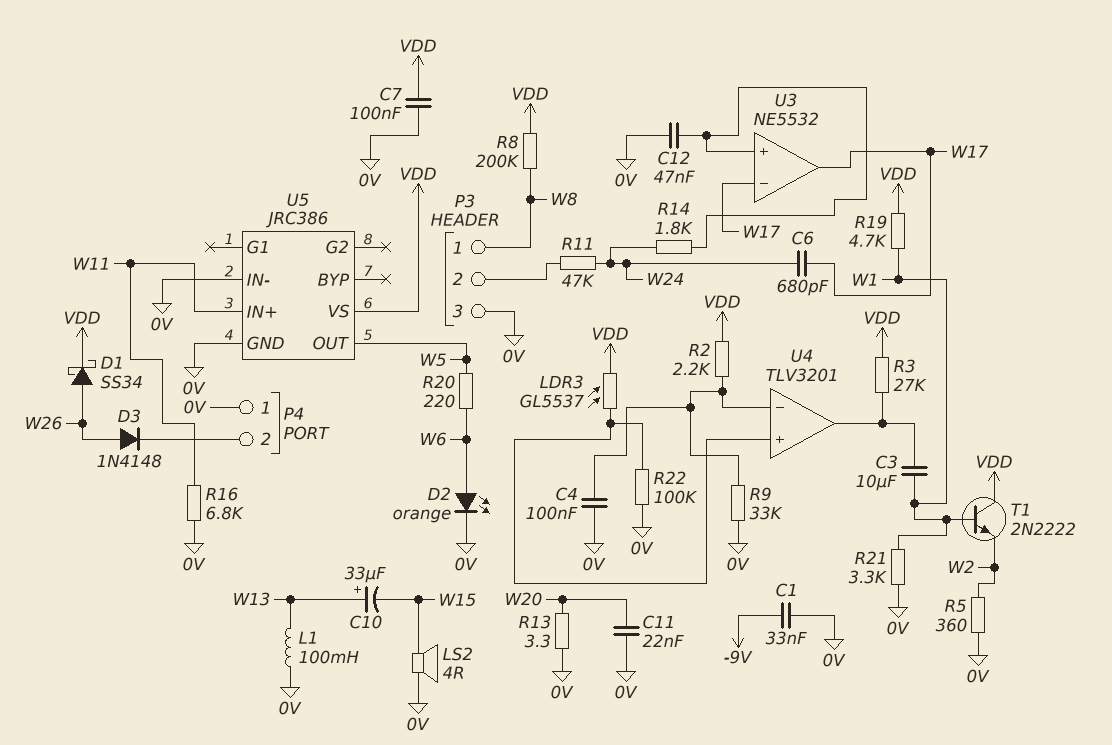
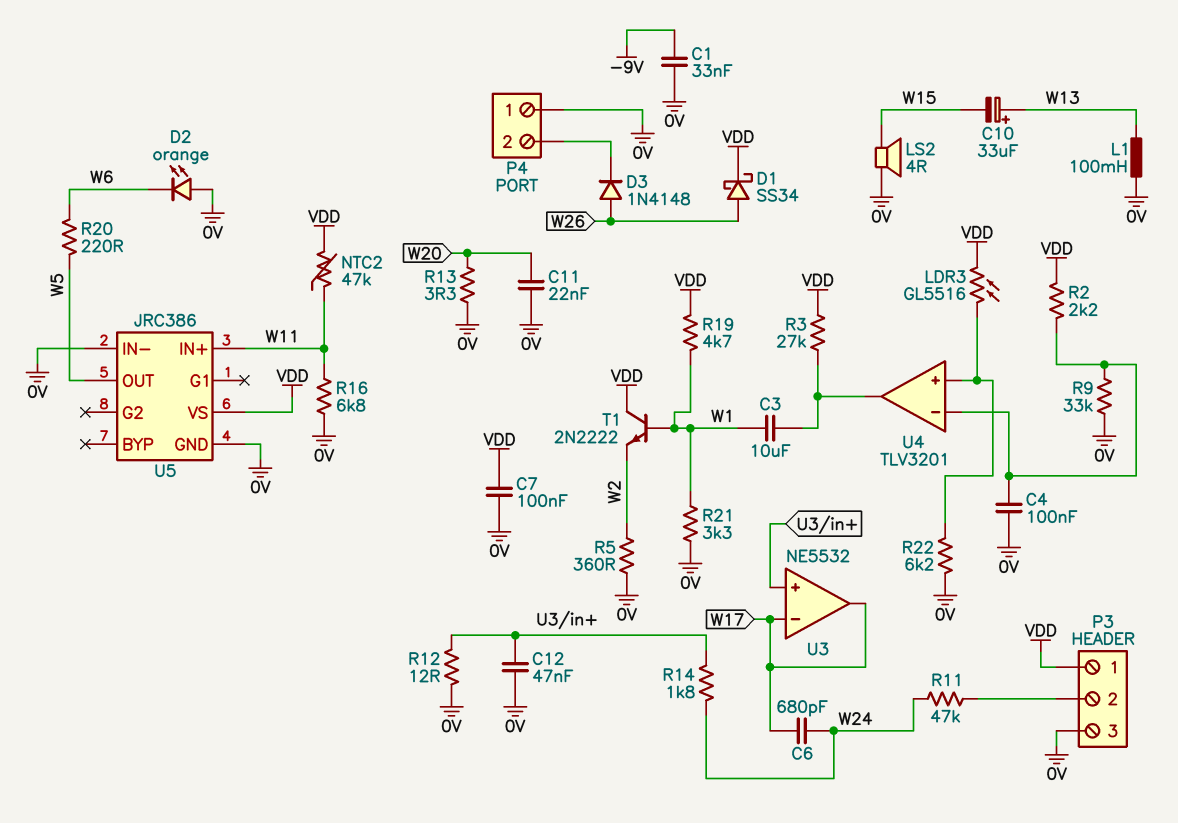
D2: LED orange (A W6, K 0V) -> LED orange (A 0V, K W6)
LDR3: GL5537 (U4/in+, VDD) -> GL5516 (U4/in+, VDD)
NTC2: none -> 47k (VDD, W11)
P3 pin 1: W8 -> VDD
R8: 200k (VDD, W8) -> none
R12: none -> 12 (0V, U3/in+)
R22: 100k (0V, U4/in+) -> 6.2k (0V, U4/in+)

